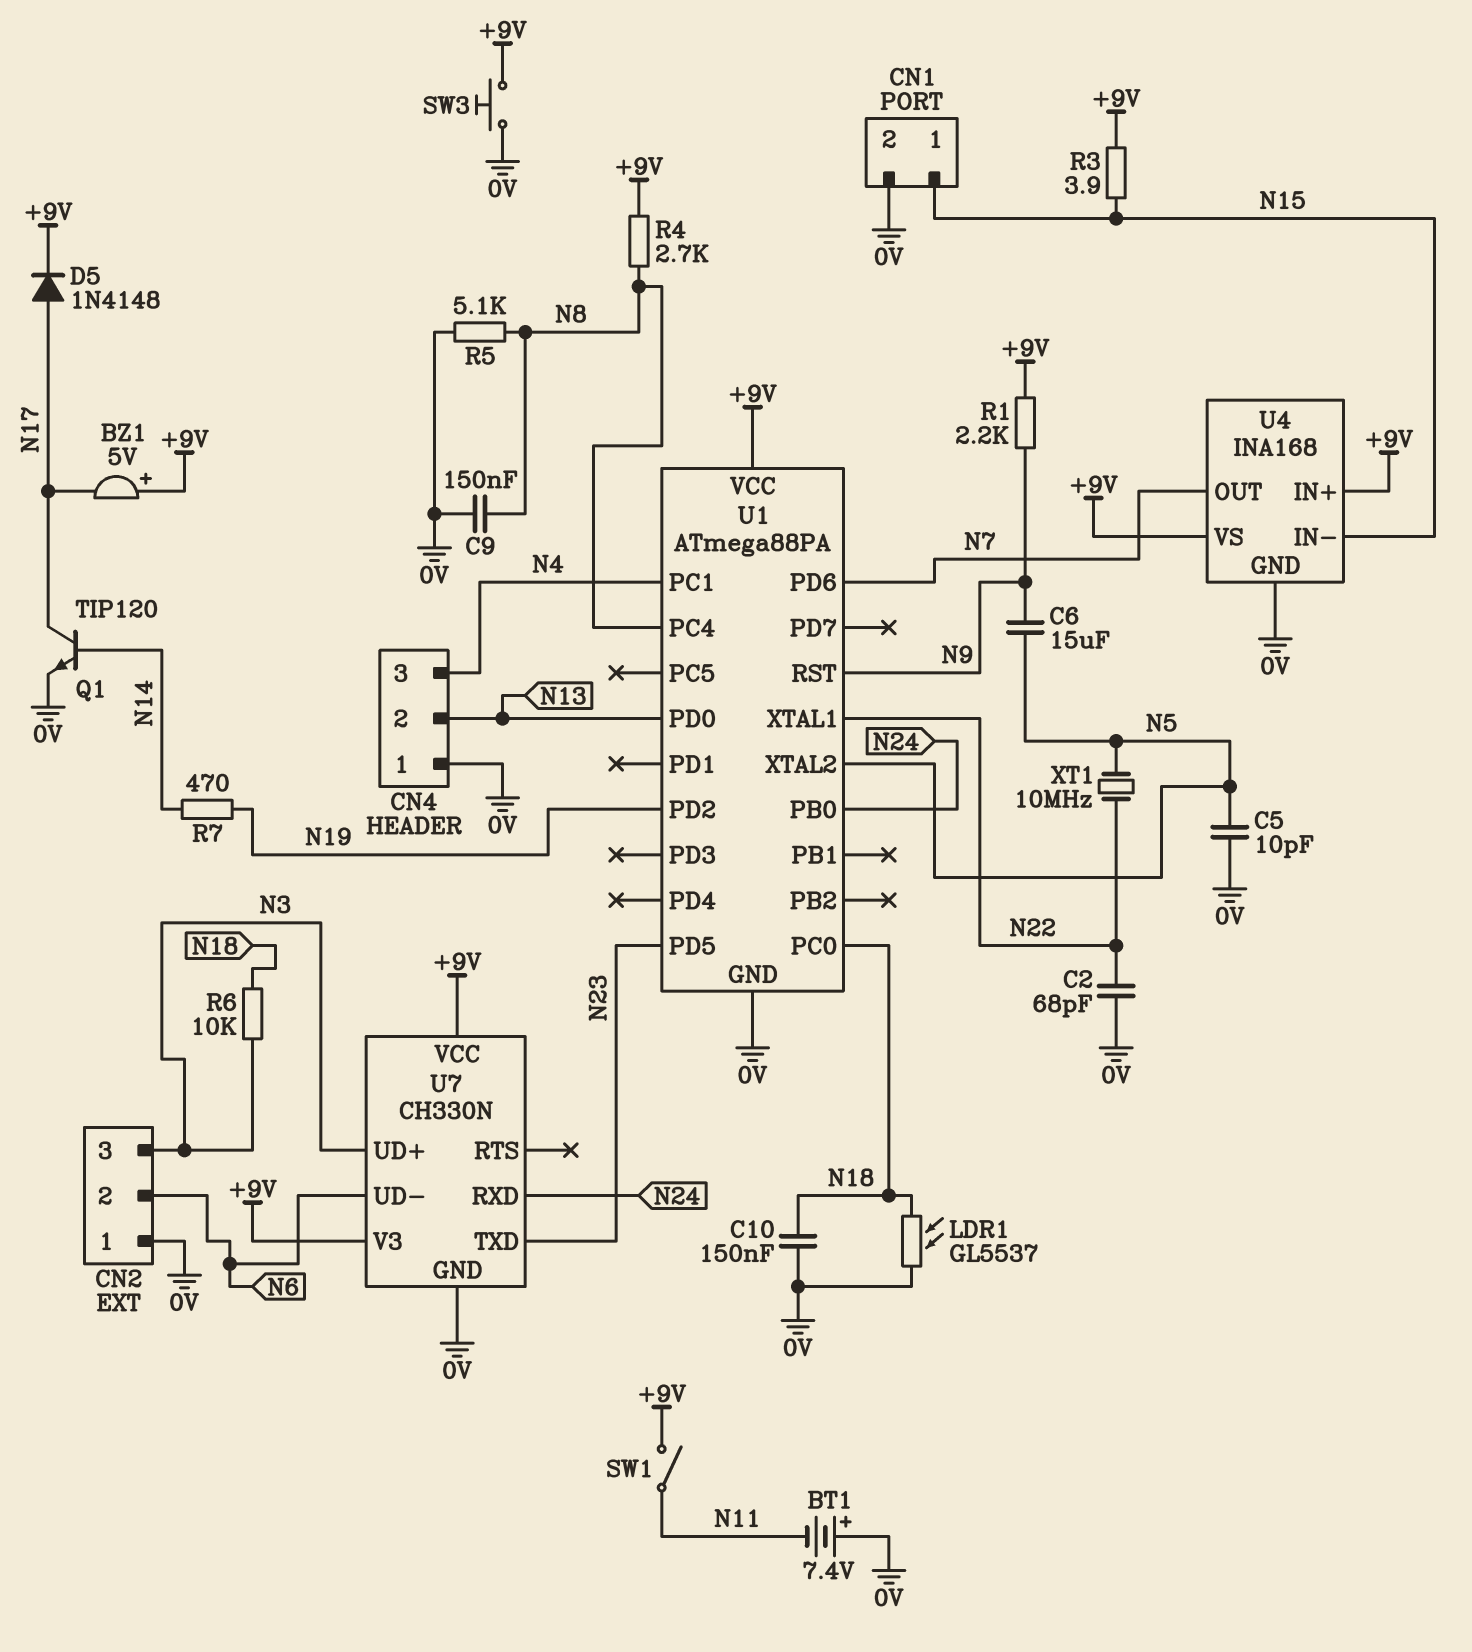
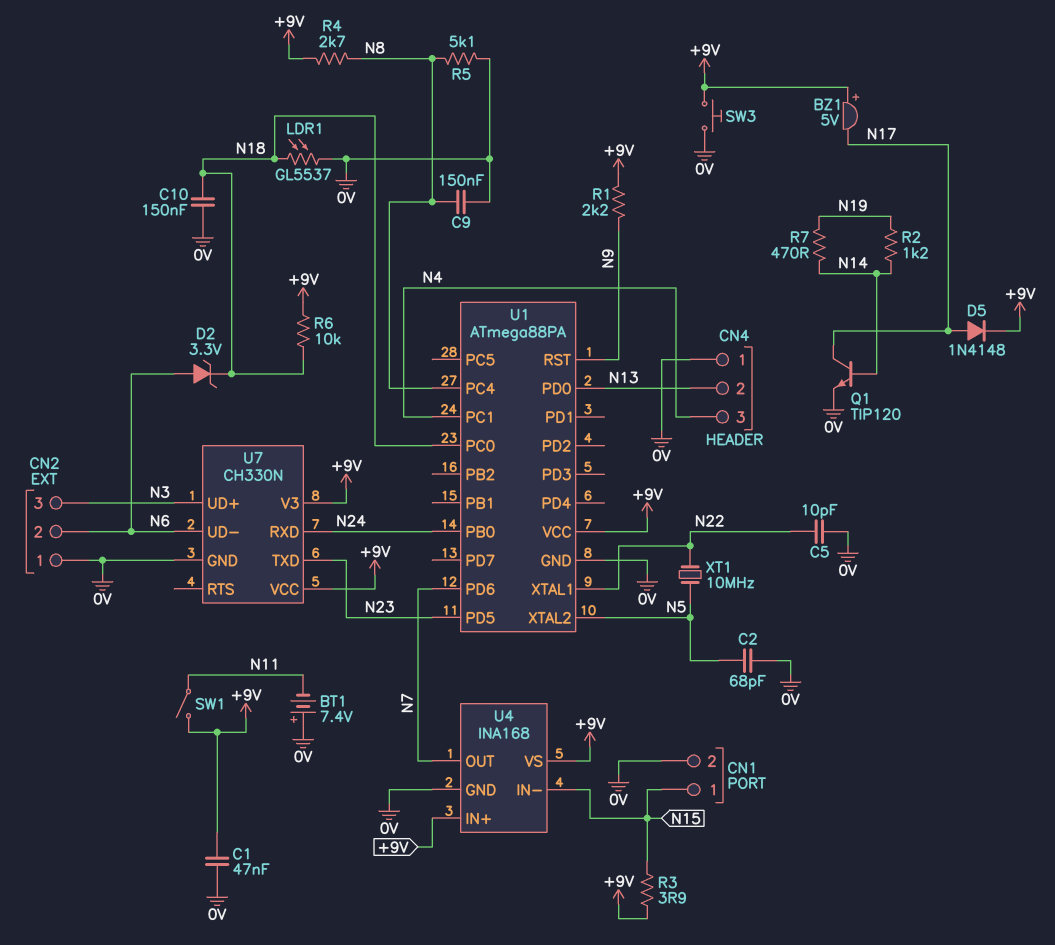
C1: none -> 47nF (+9V, 0V)
C2: 68pF (0V, N22) -> 68pF (0V, N5)
C5: 10pF (0V, N5) -> 10pF (0V, N22)
C6: 15uF (N5, N9) -> none
D2: none -> zener 3.3V (A N6, K N18)
R2: none -> 1.2k (N14, N19)
R6: 10k (N3, N18) -> 10k (+9V, N18)
U1 pin PD2: N19 -> none

